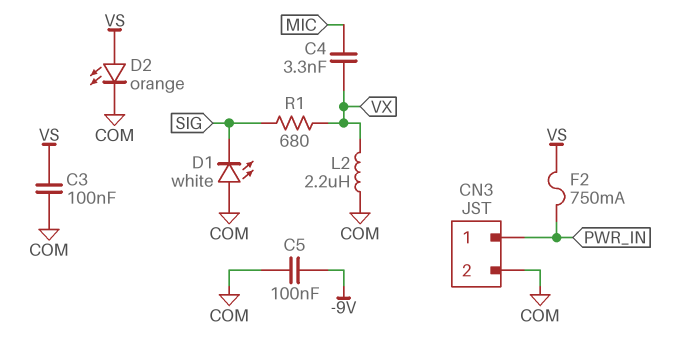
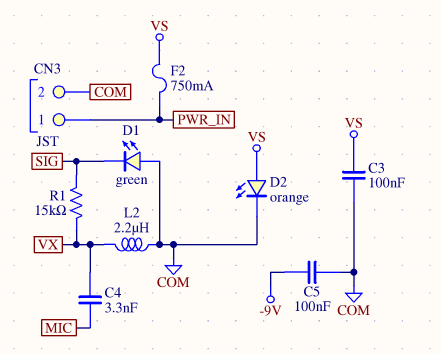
D1: LED white (A COM, K SIG) -> LED green (A COM, K SIG)
R1: 680 (SIG, VX) -> 15k (SIG, VX)

